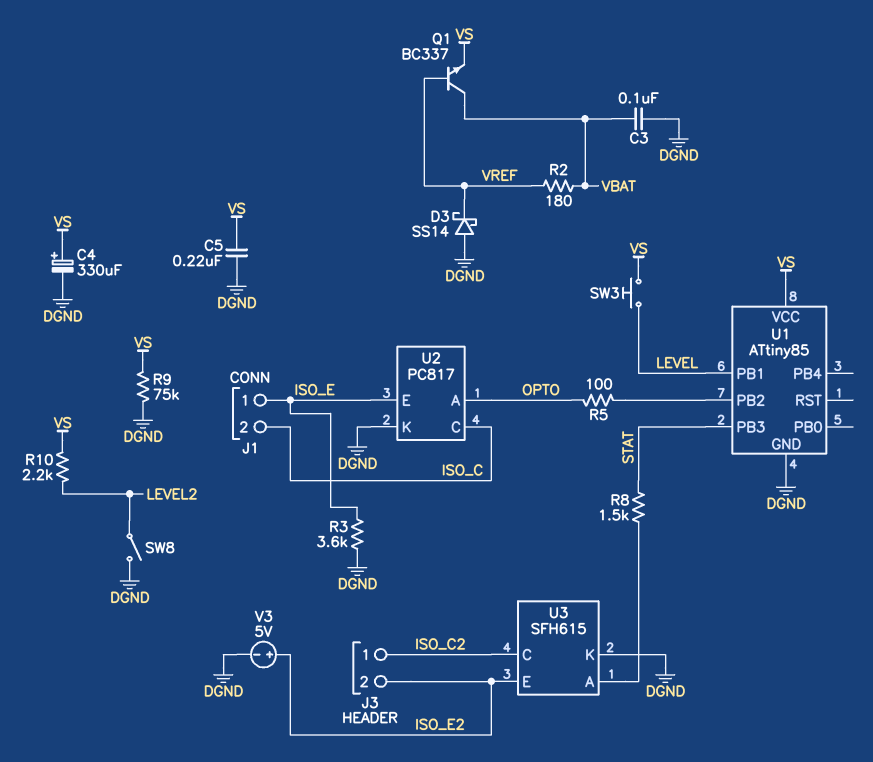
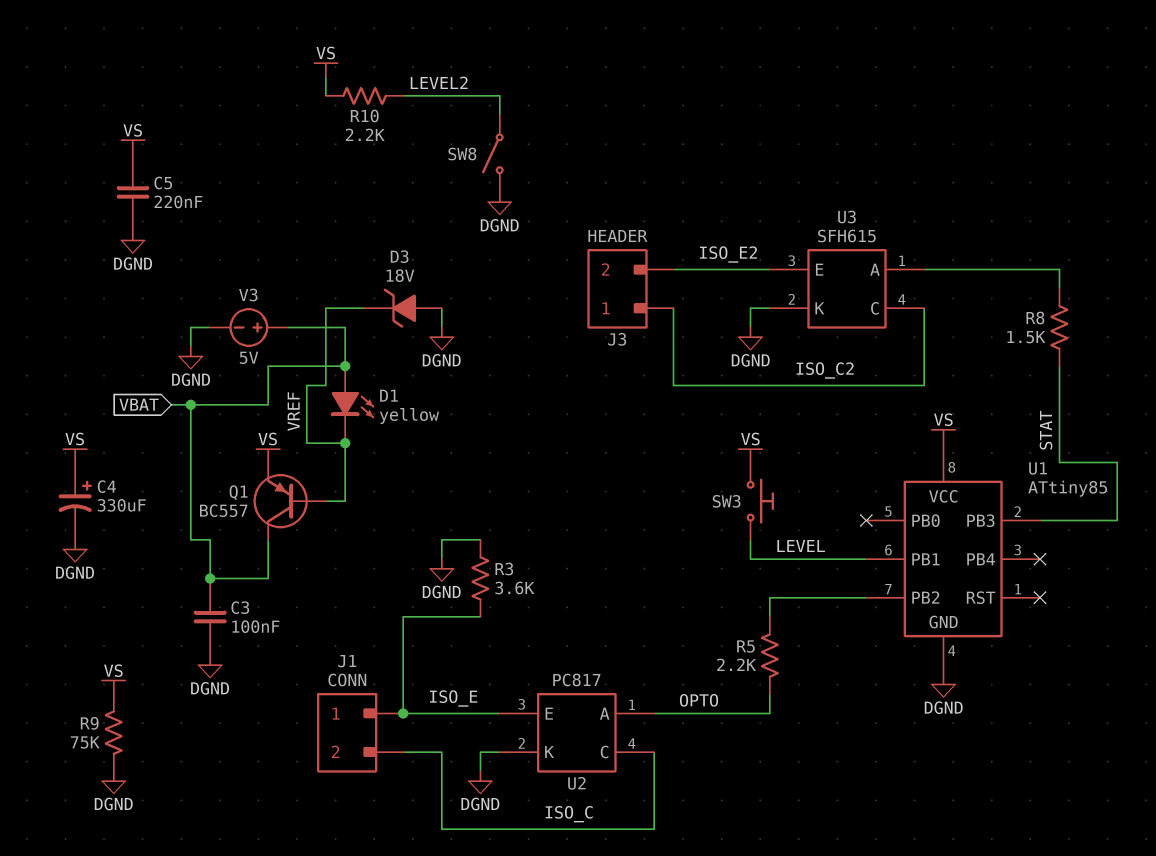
D1: none -> LED yellow (A VBAT, K VREF)
D3: schottky SS14 (A DGND, K VREF) -> zener 18V (A DGND, K VREF)
Q1: NPN BC337 (B VREF, C VBAT, E VS) -> PNP BC557 (B VREF, C VBAT, E VS)
R2: 180 (VBAT, VREF) -> none
R5: 100 (OPTO, U1/PB2) -> 2.2k (OPTO, U1/PB2)
V3: 5V (plus ISO_E2, minus DGND) -> 5V (plus VBAT, minus DGND)

